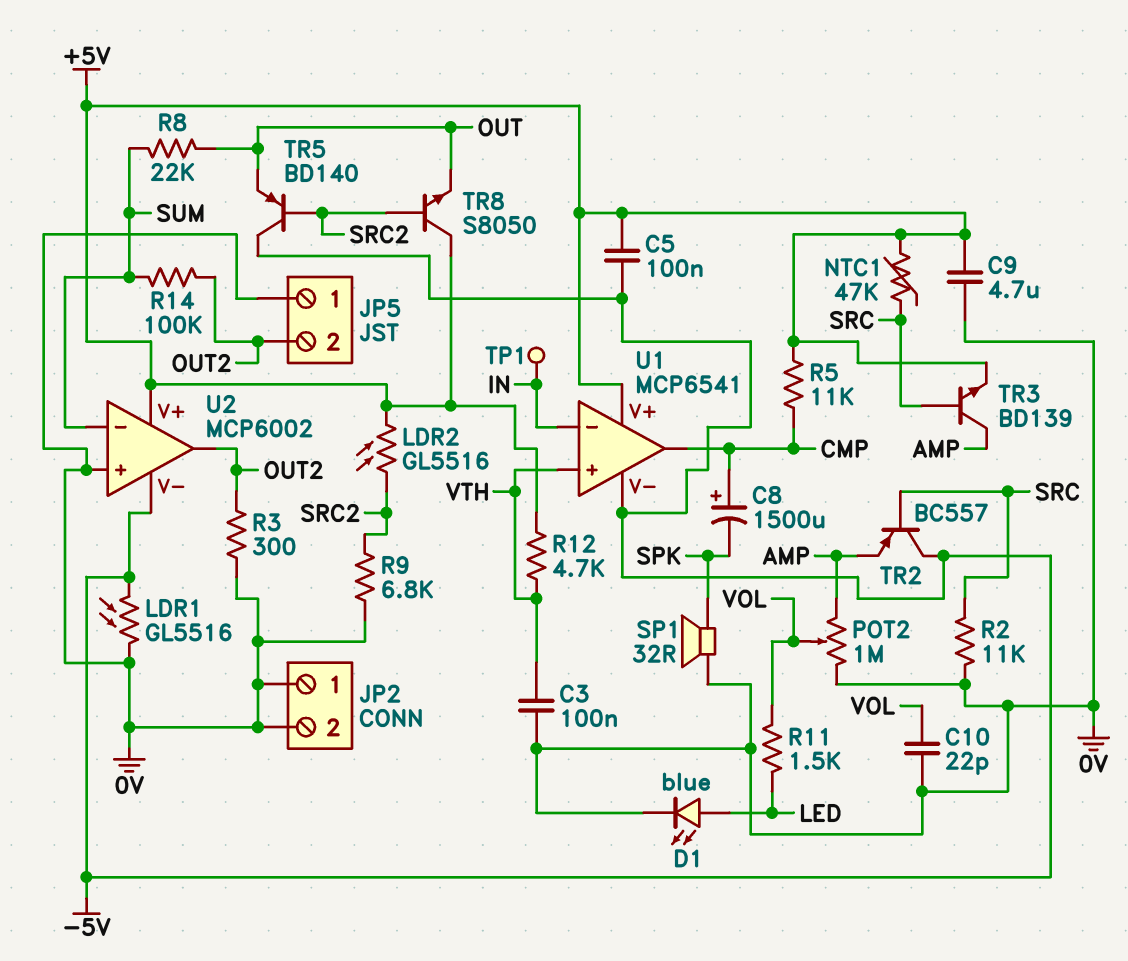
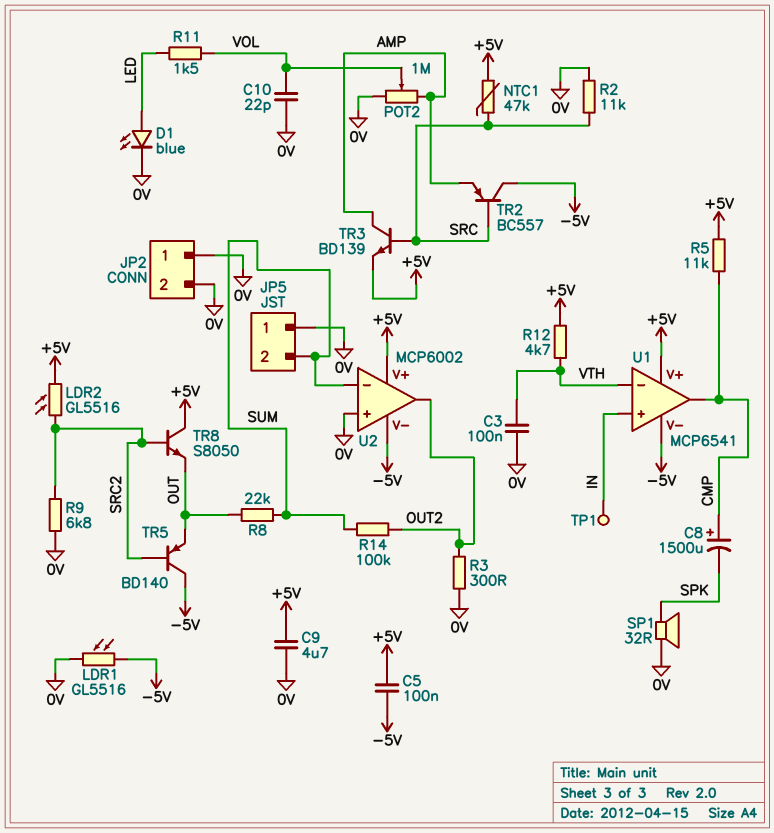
JP5 pin 2: OUT2 -> SUM
U1 pin in+: VTH -> IN
U1 pin in-: IN -> VTH

